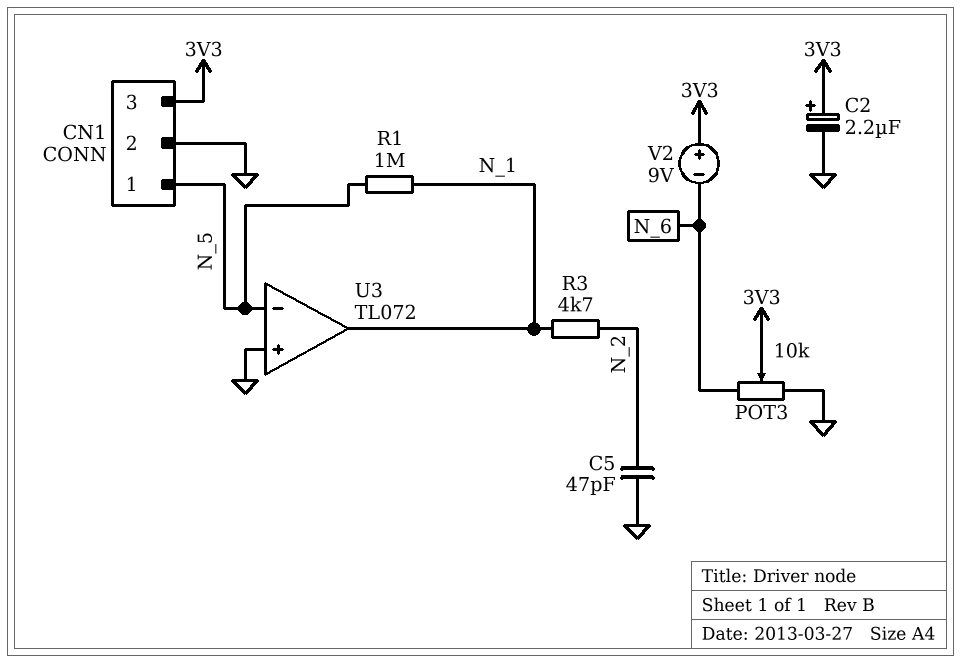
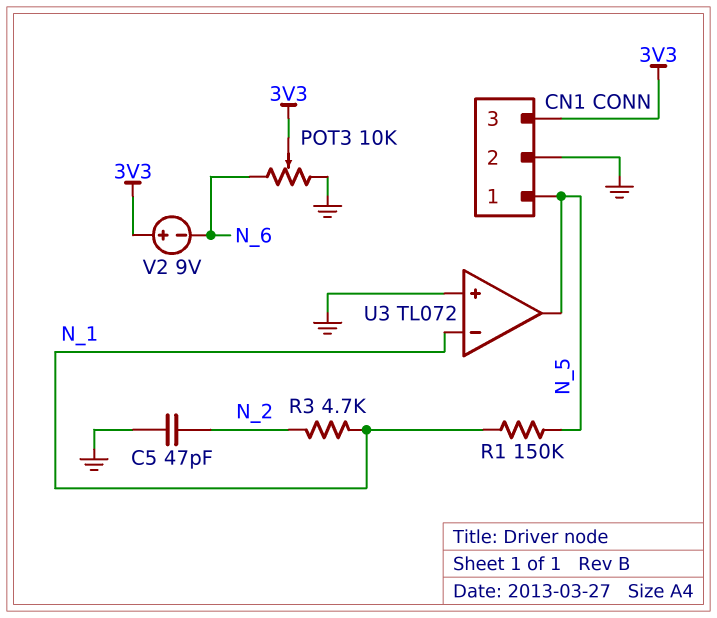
C2: 2.2uF (plus 3V3, minus GND) -> none
R1: 1M (N_1, N_5) -> 150k (N_1, N_5)
U3 pin in-: N_5 -> N_1
U3 pin out: N_1 -> N_5

